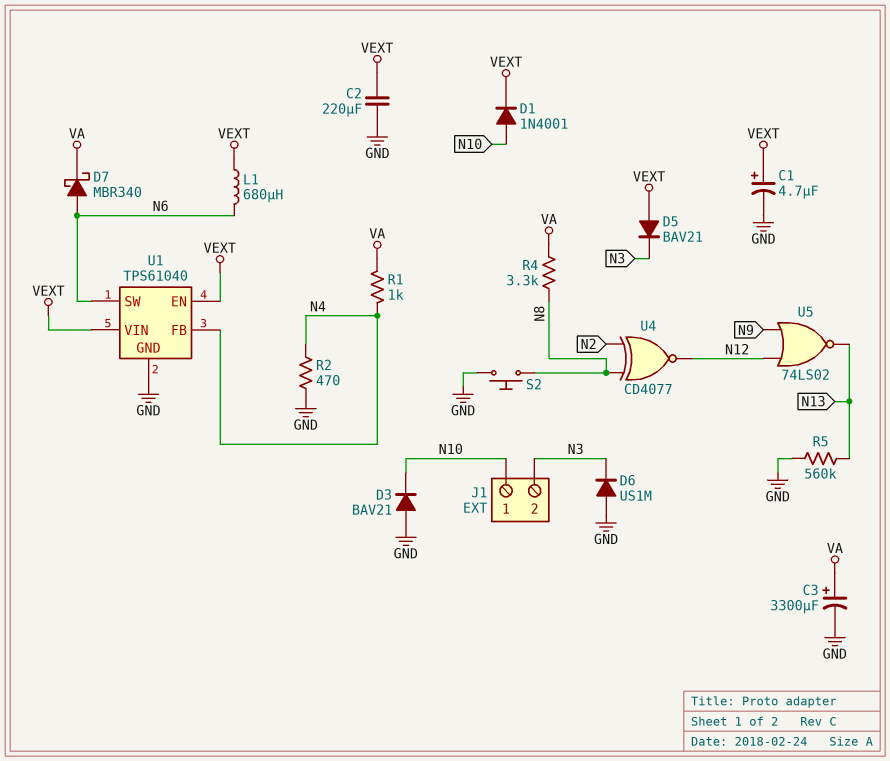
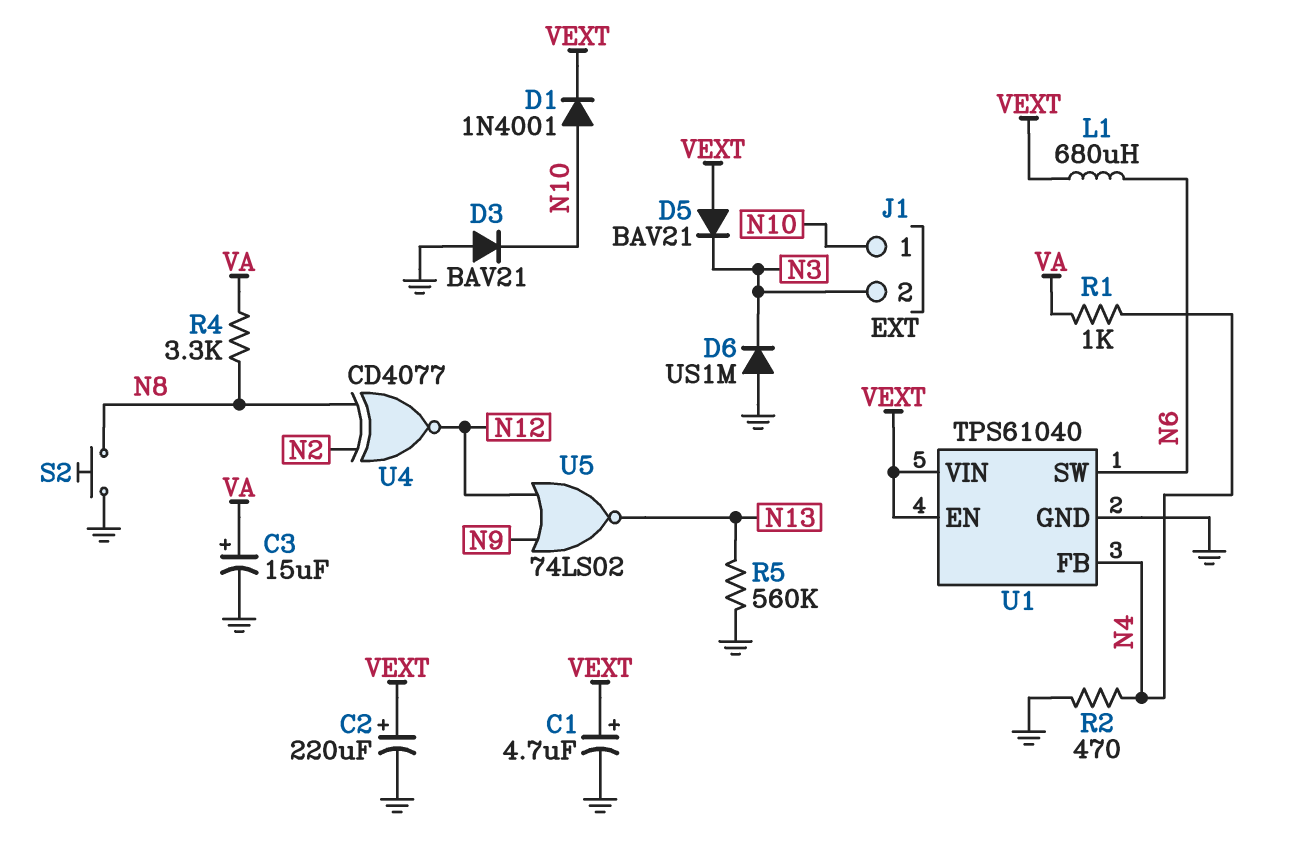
C2: 220uF (GND, VEXT) -> 220uF (plus VEXT, minus GND)
C3: 3300uF (plus VA, minus GND) -> 15uF (plus VA, minus GND)
D7: schottky MBR340 (A N6, K VA) -> none

